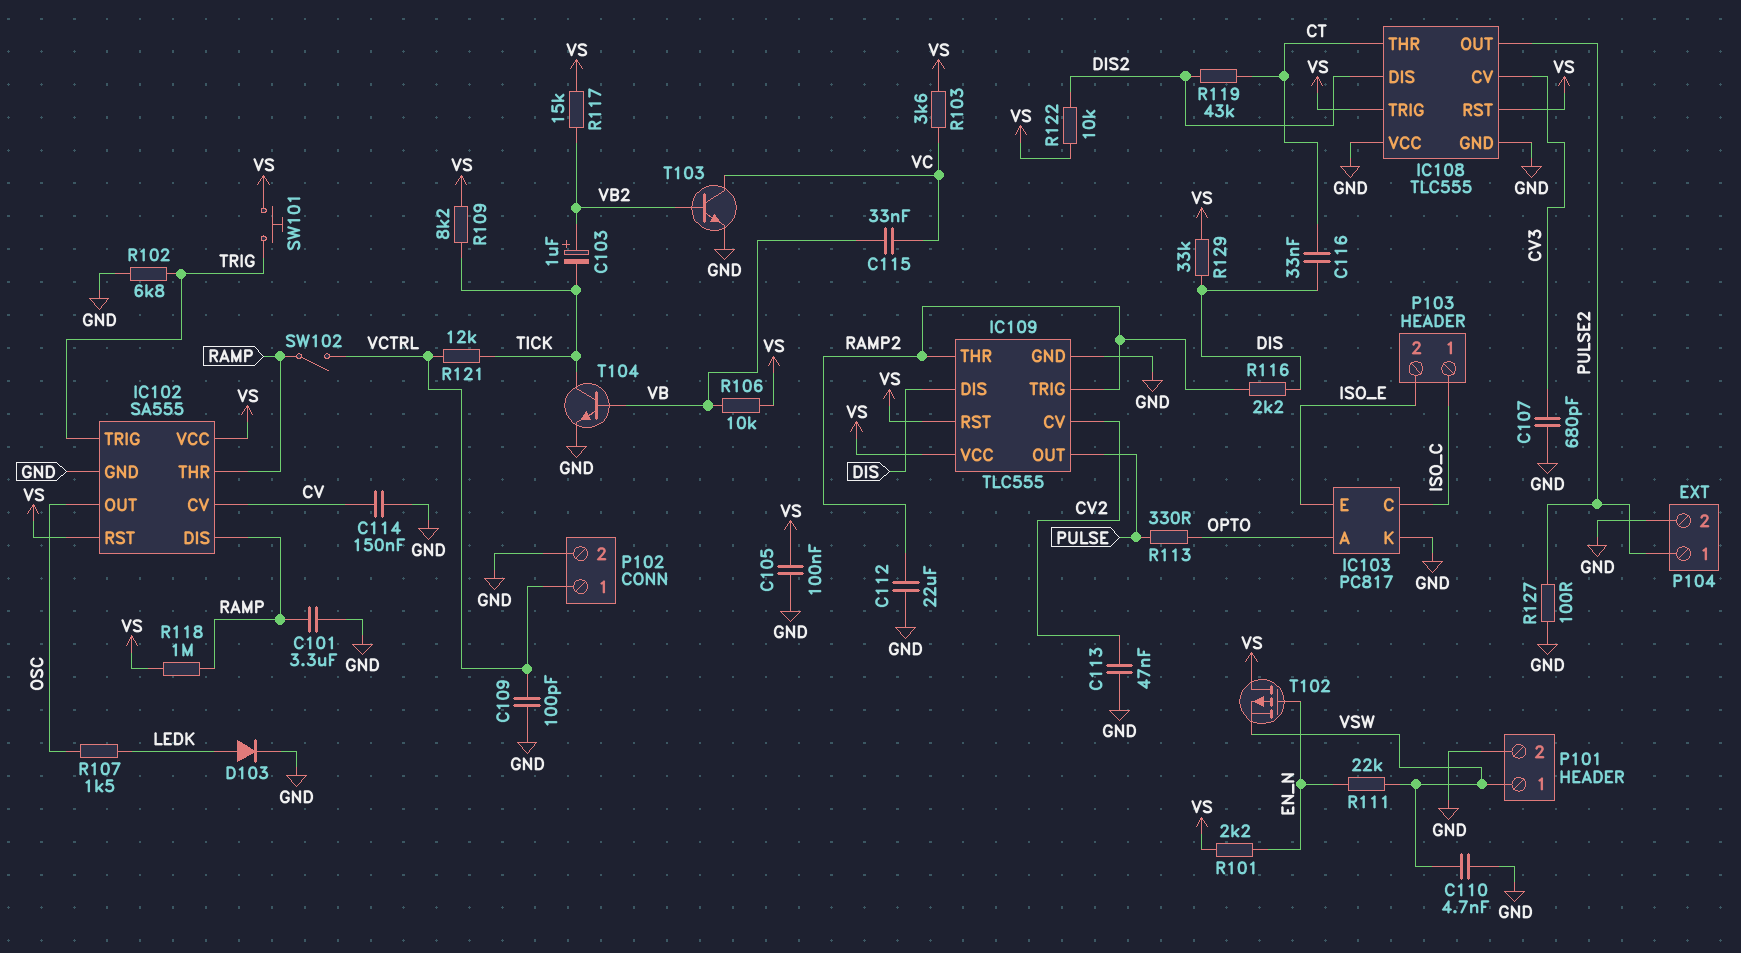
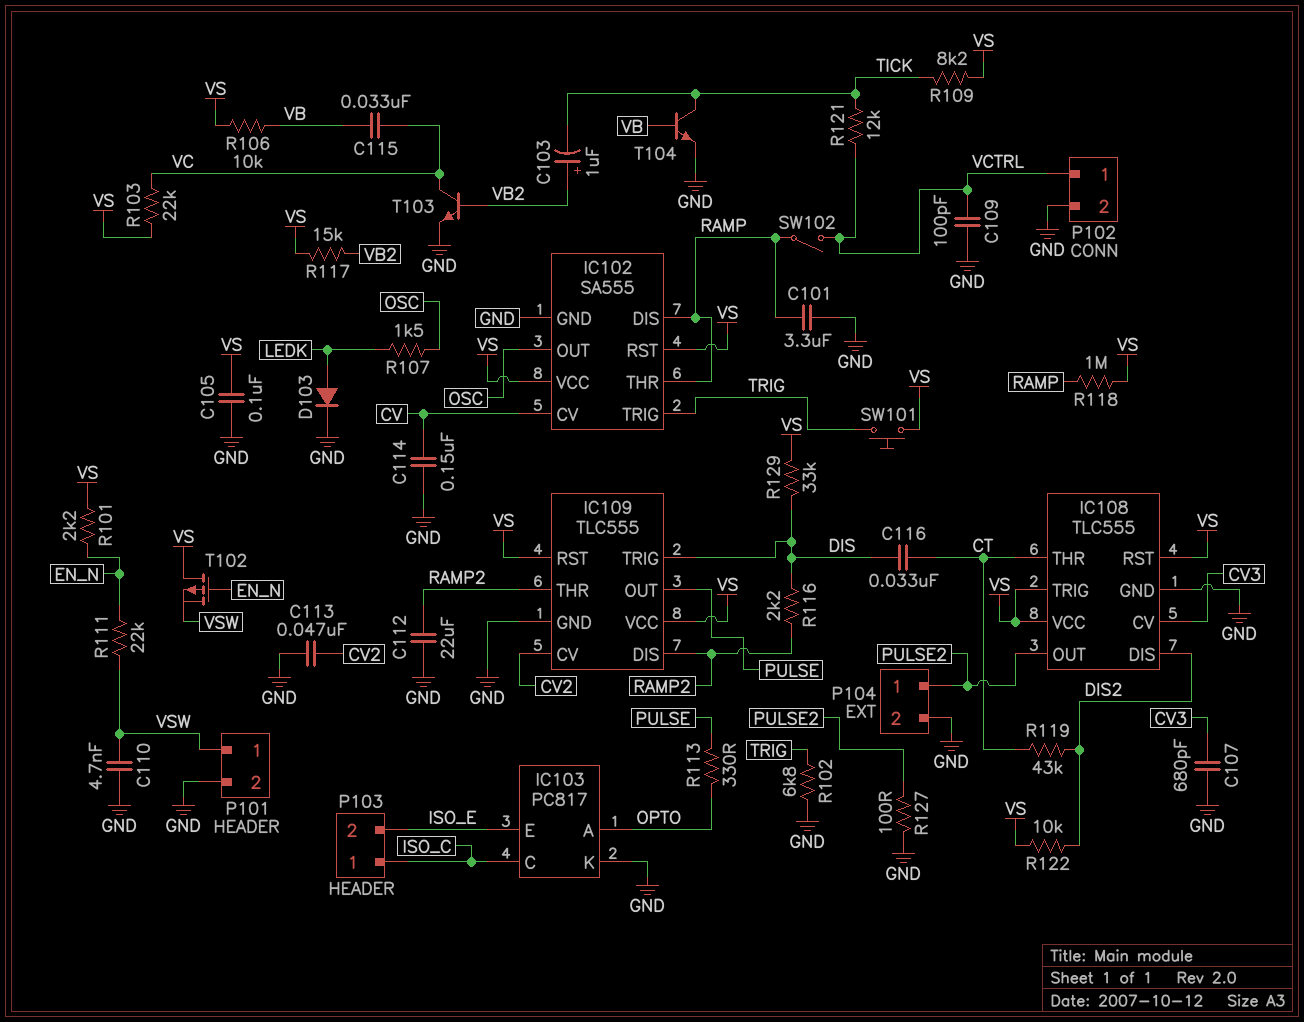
IC108 pin VCC: GND -> VS
IC109 pin DIS: DIS -> RAMP2
IC109 pin TRIG: RAMP2 -> DIS
R103: 3.6k (VC, VS) -> 22k (VC, VS)

